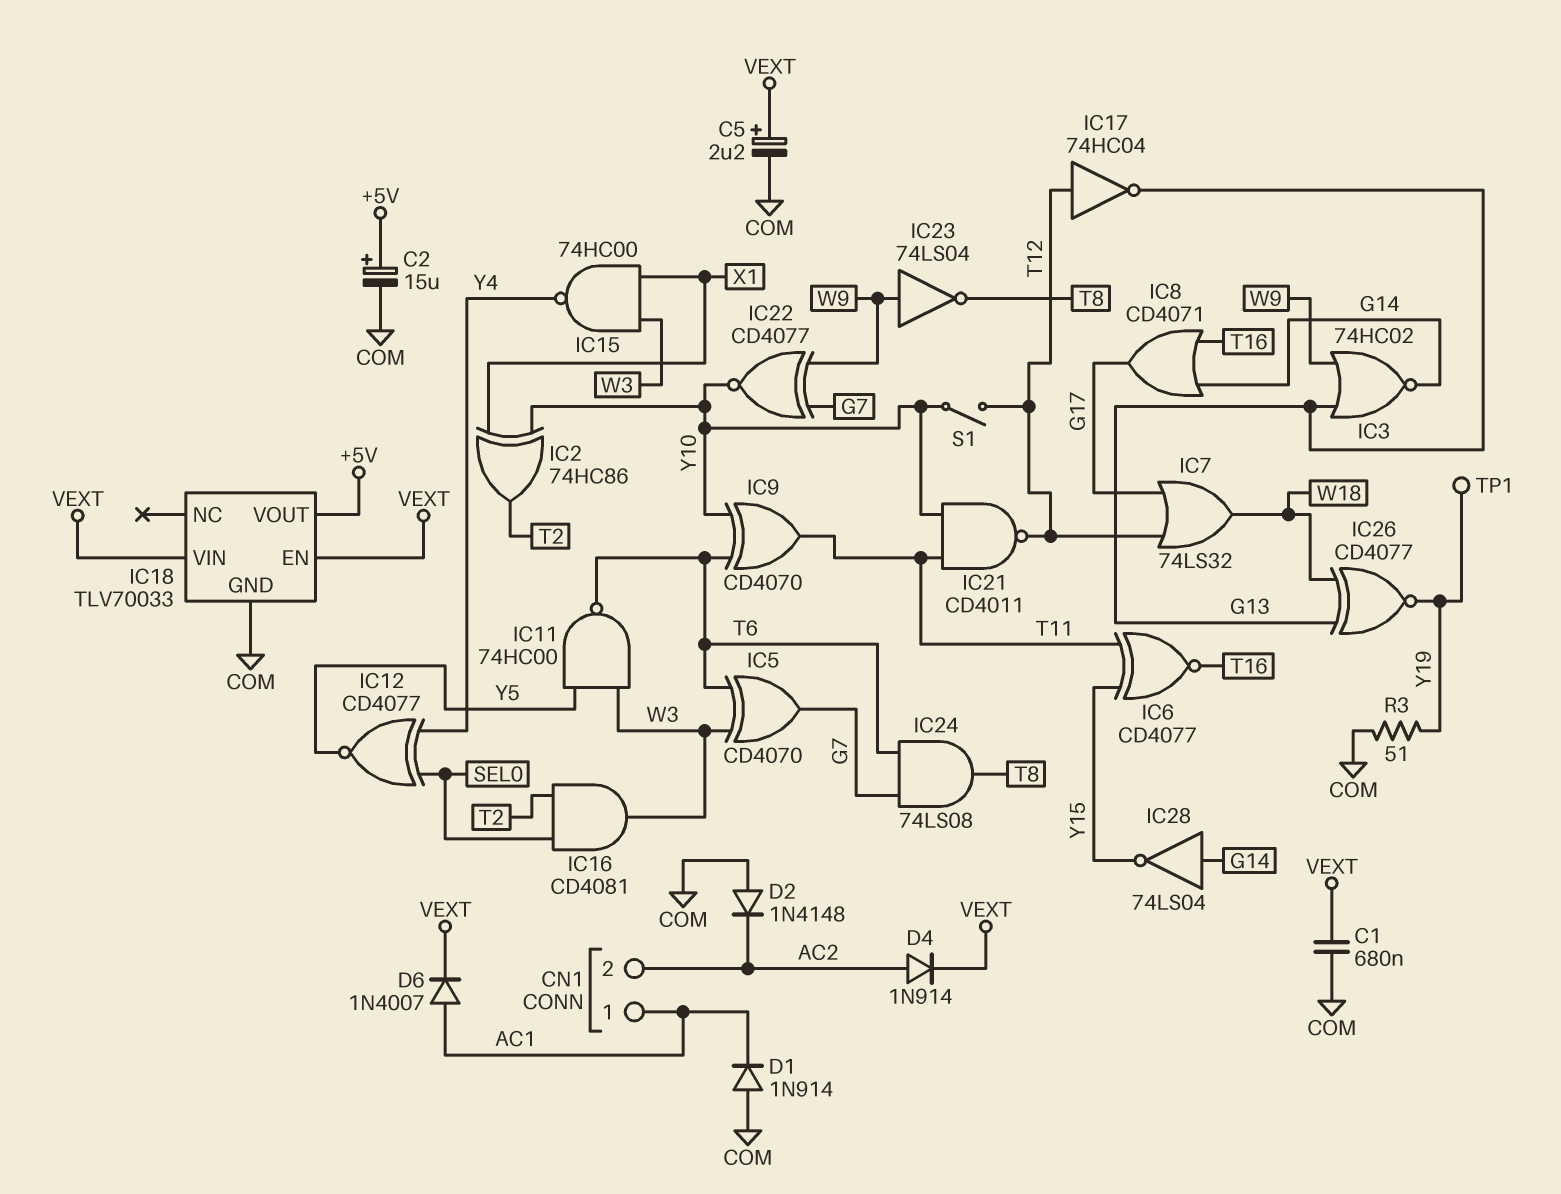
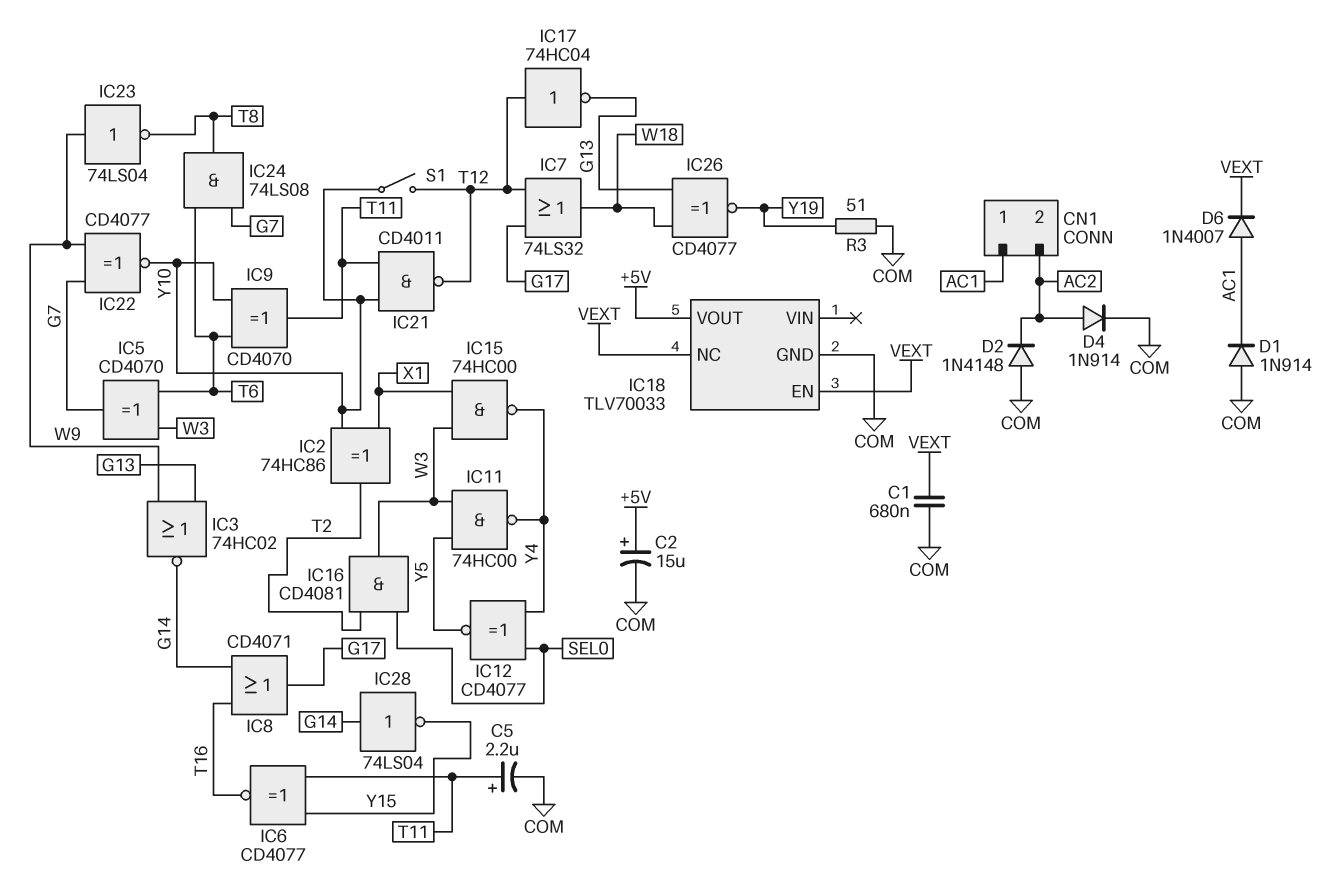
C5: 2.2uF (plus VEXT, minus COM) -> 2.2uF (plus T11, minus COM)
D4: diode 1N914 (A AC2, K VEXT) -> diode 1N914 (A AC2, K COM)
IC11: NAND 74HC00 (in W3, in Y5, out T6) -> NAND 74HC00 (in W3, in Y5, out Y4)
IC18 pin NC: none -> VEXT
IC18 pin VIN: VEXT -> none
TP1: test point (Y19) -> none

